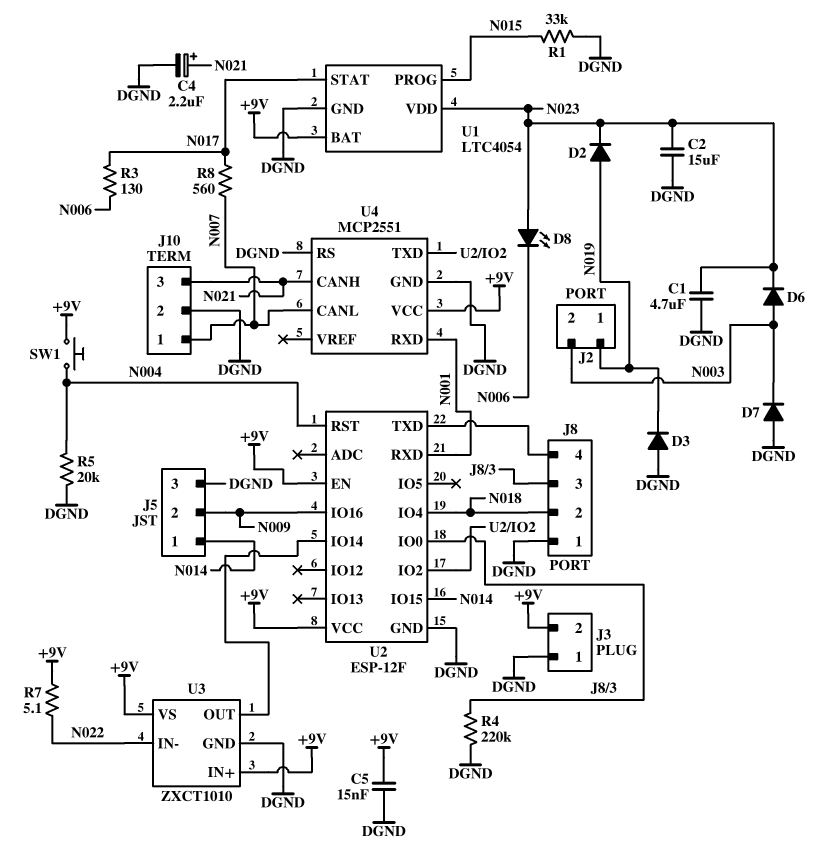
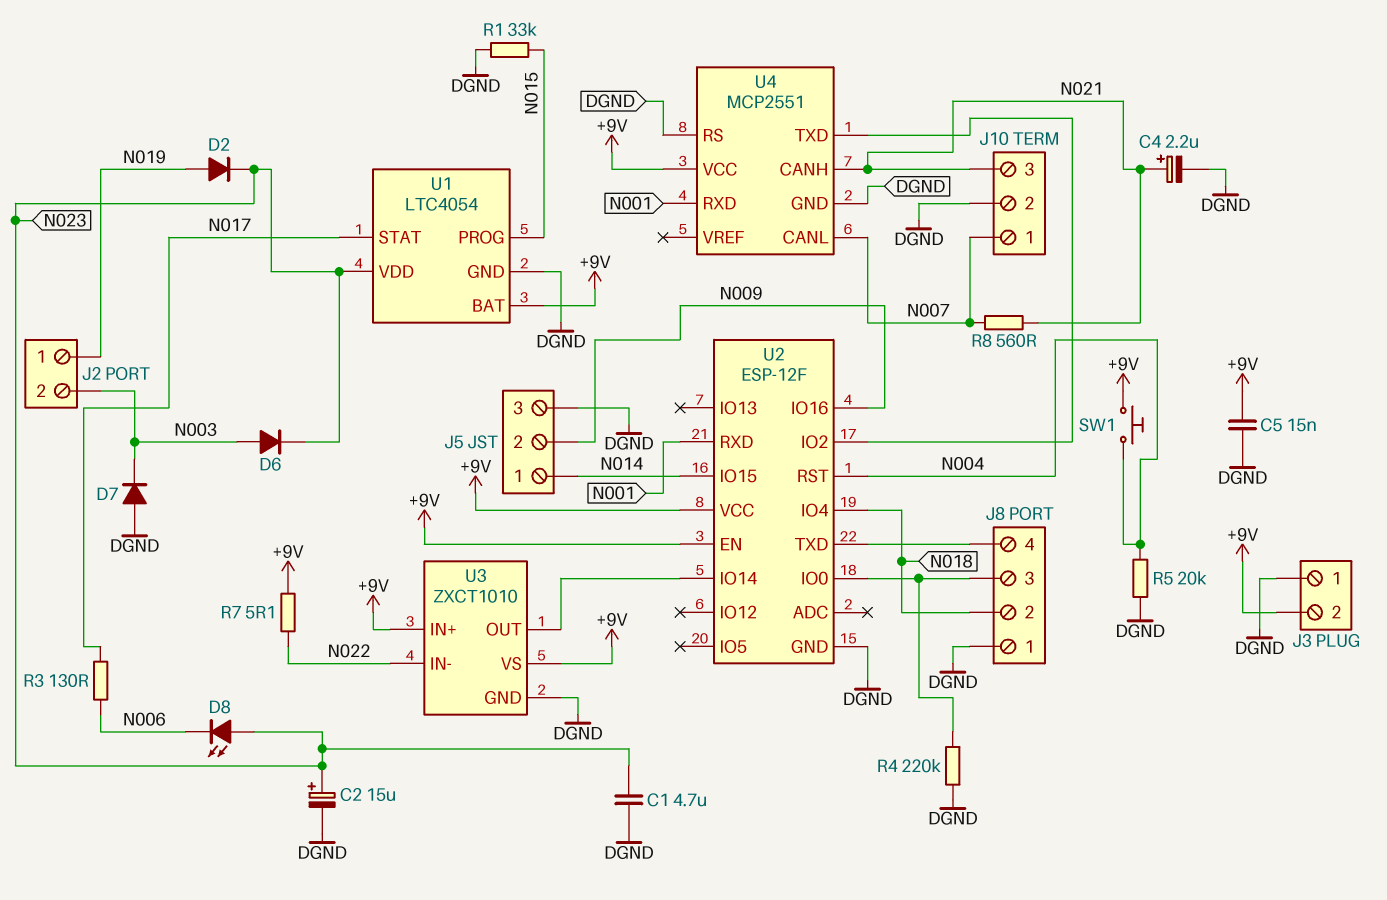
C2: 15uF (DGND, N023) -> 15uF (plus N023, minus DGND)
D3: diode (A DGND, K N019) -> none
R8: 560 (N007, N017) -> 560 (N007, N021)

